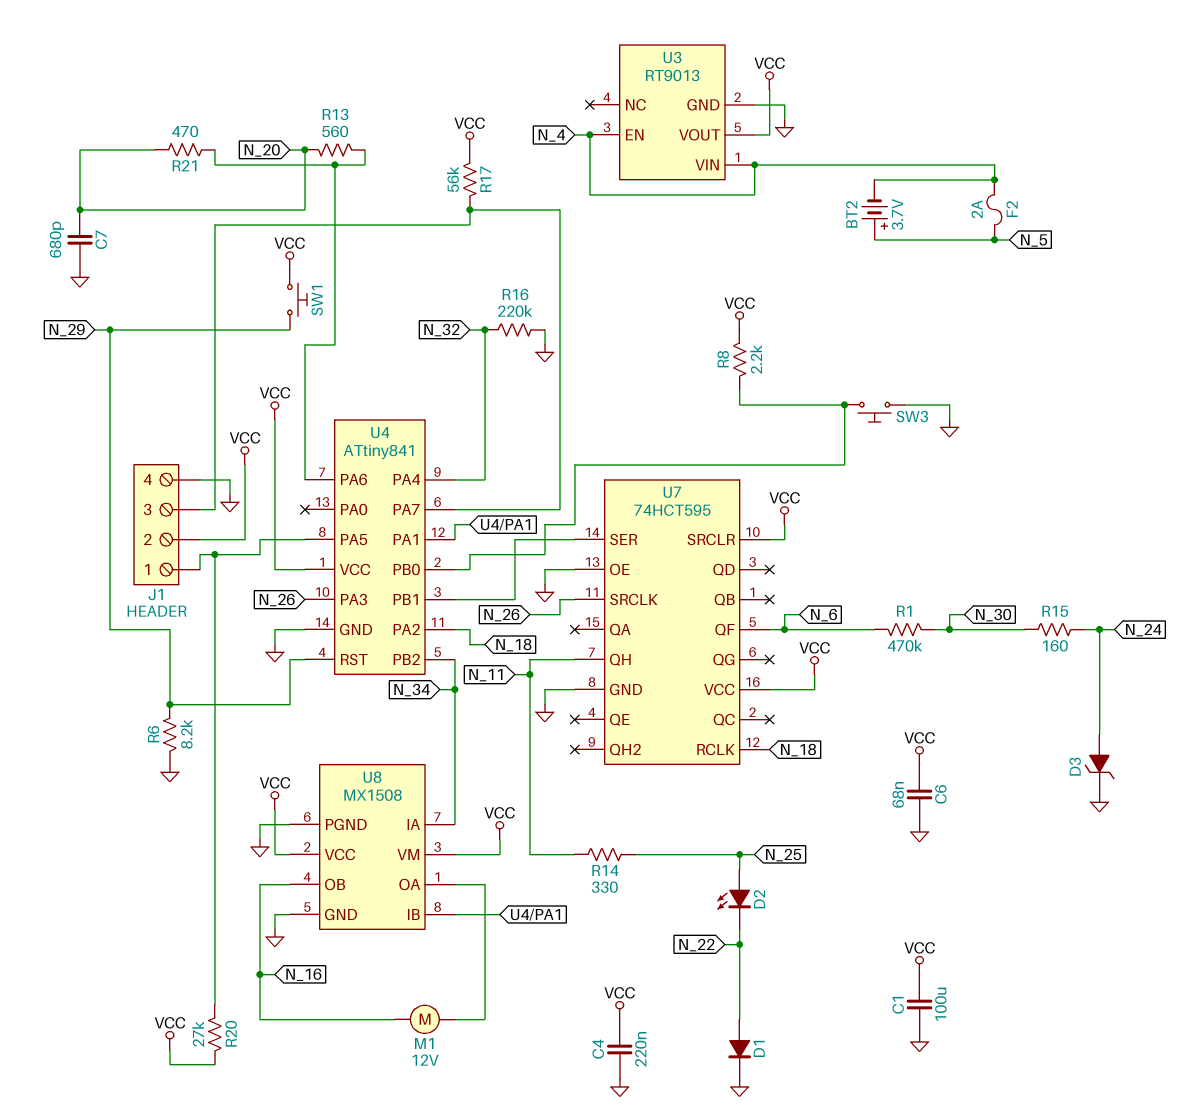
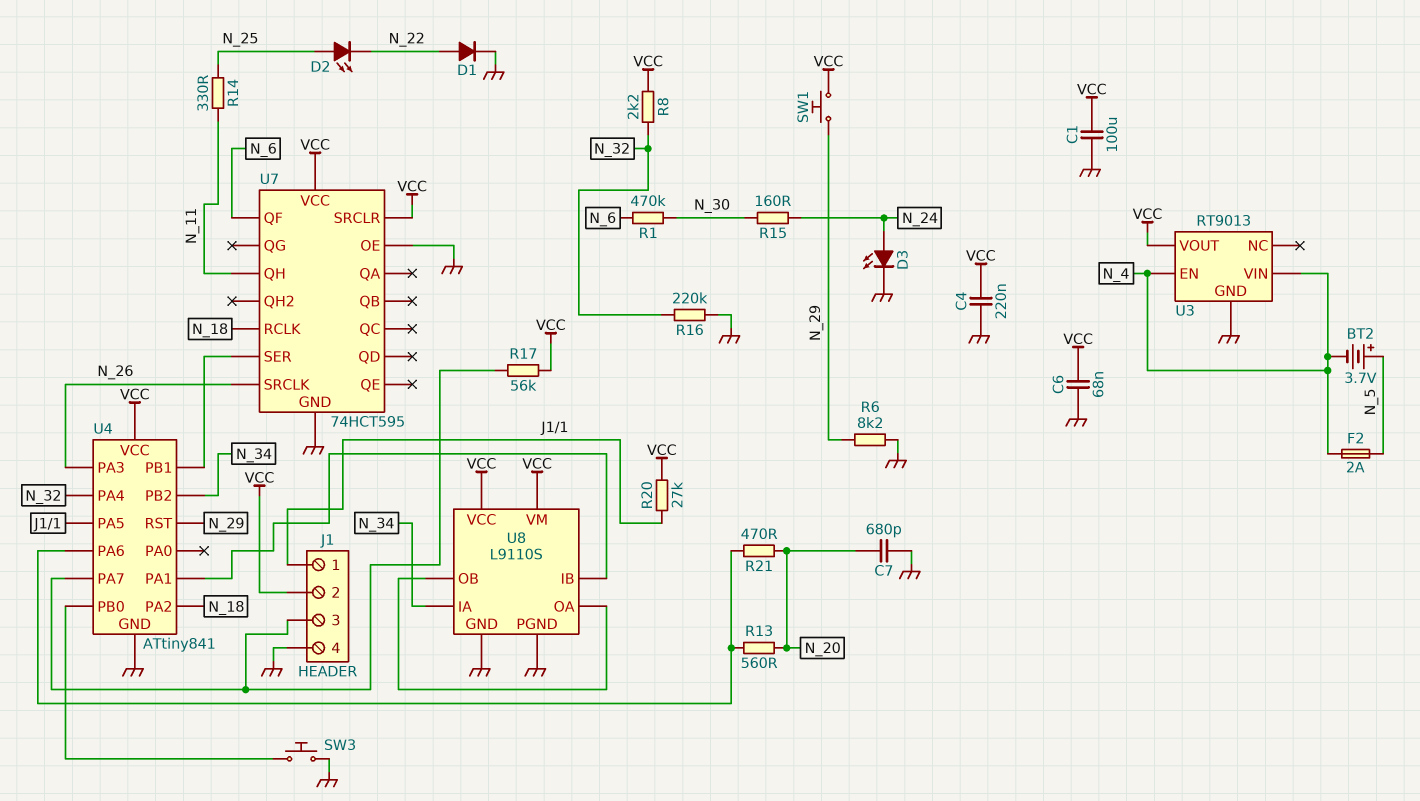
D3: zener (A N_24, K GND) -> LED (A N_24, K GND)
M1: motor 12V (N_16, U8/OA) -> none
R8: 2.2k (U4/PB0, VCC) -> 2.2k (N_32, VCC)
U8: MX1508 -> L9110S
U8 pin OB: N_16 -> U8/OA

